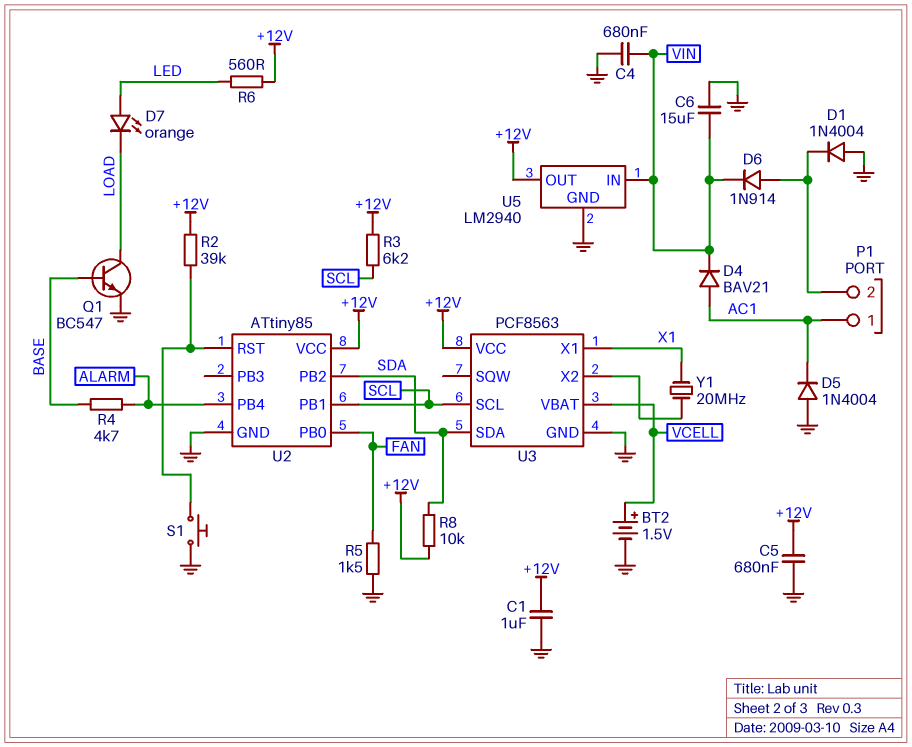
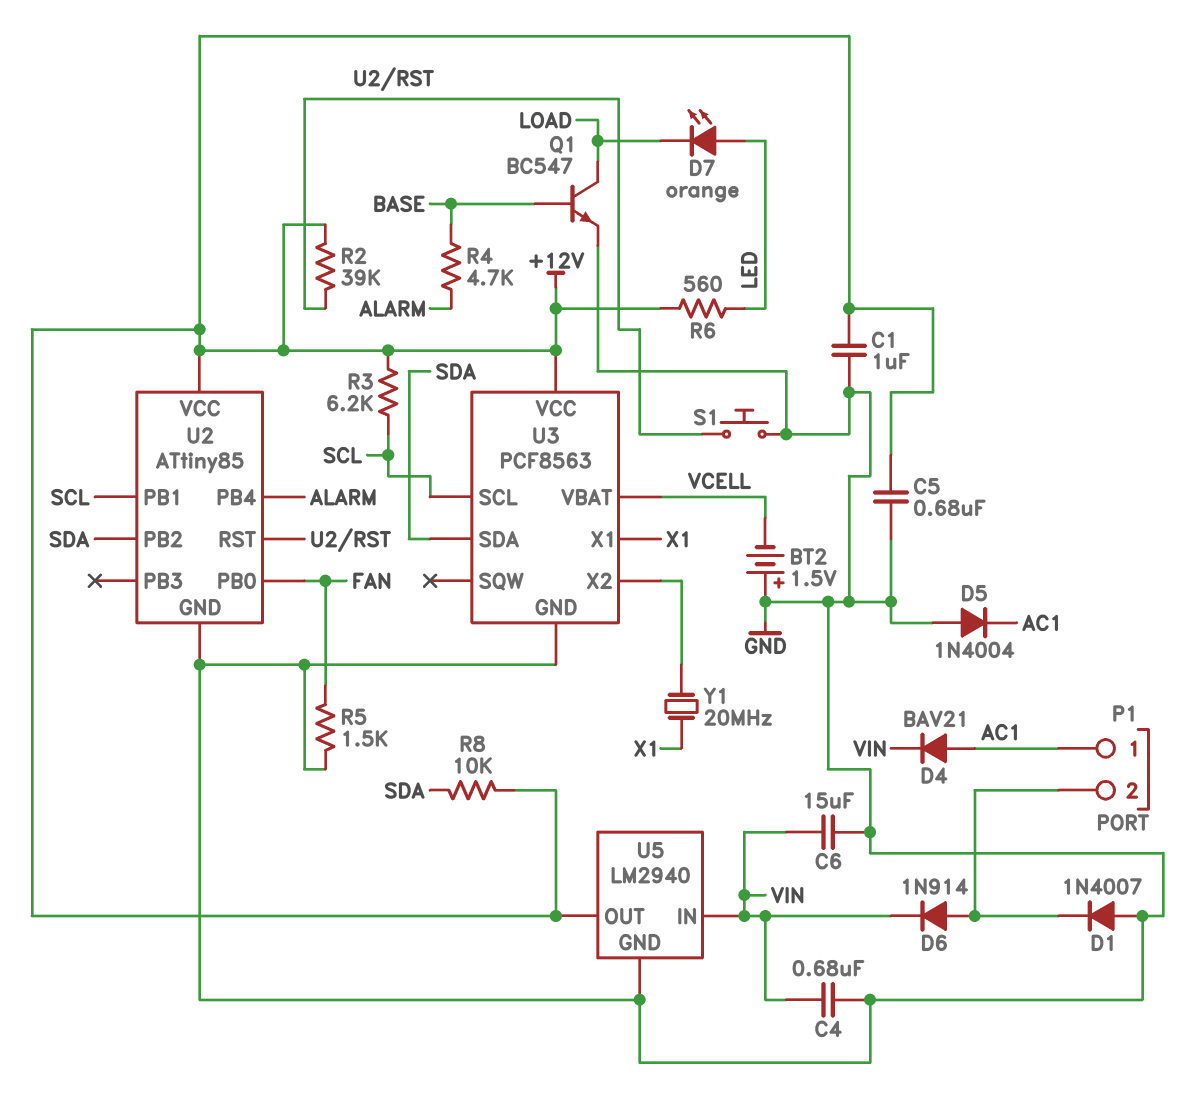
BT2: 1.5V (plus VCELL, minus GND) -> 1.5V (plus GND, minus VCELL)
D1: diode 1N4004 (A GND, K P1/2) -> diode 1N4007 (A GND, K P1/2)

